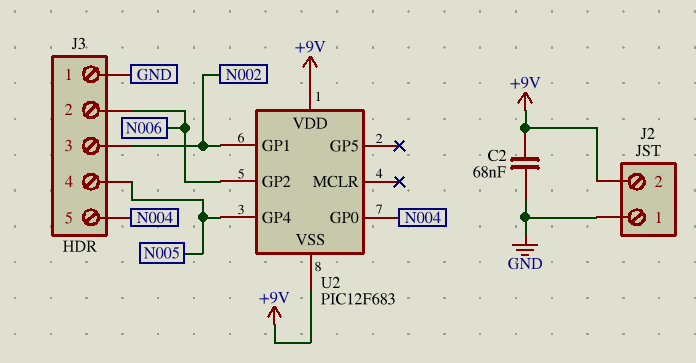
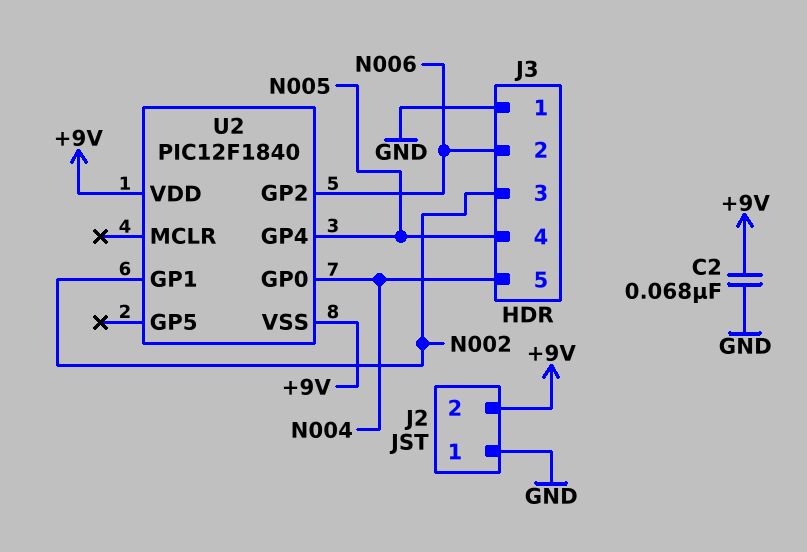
U2: PIC12F683 -> PIC12F1840

